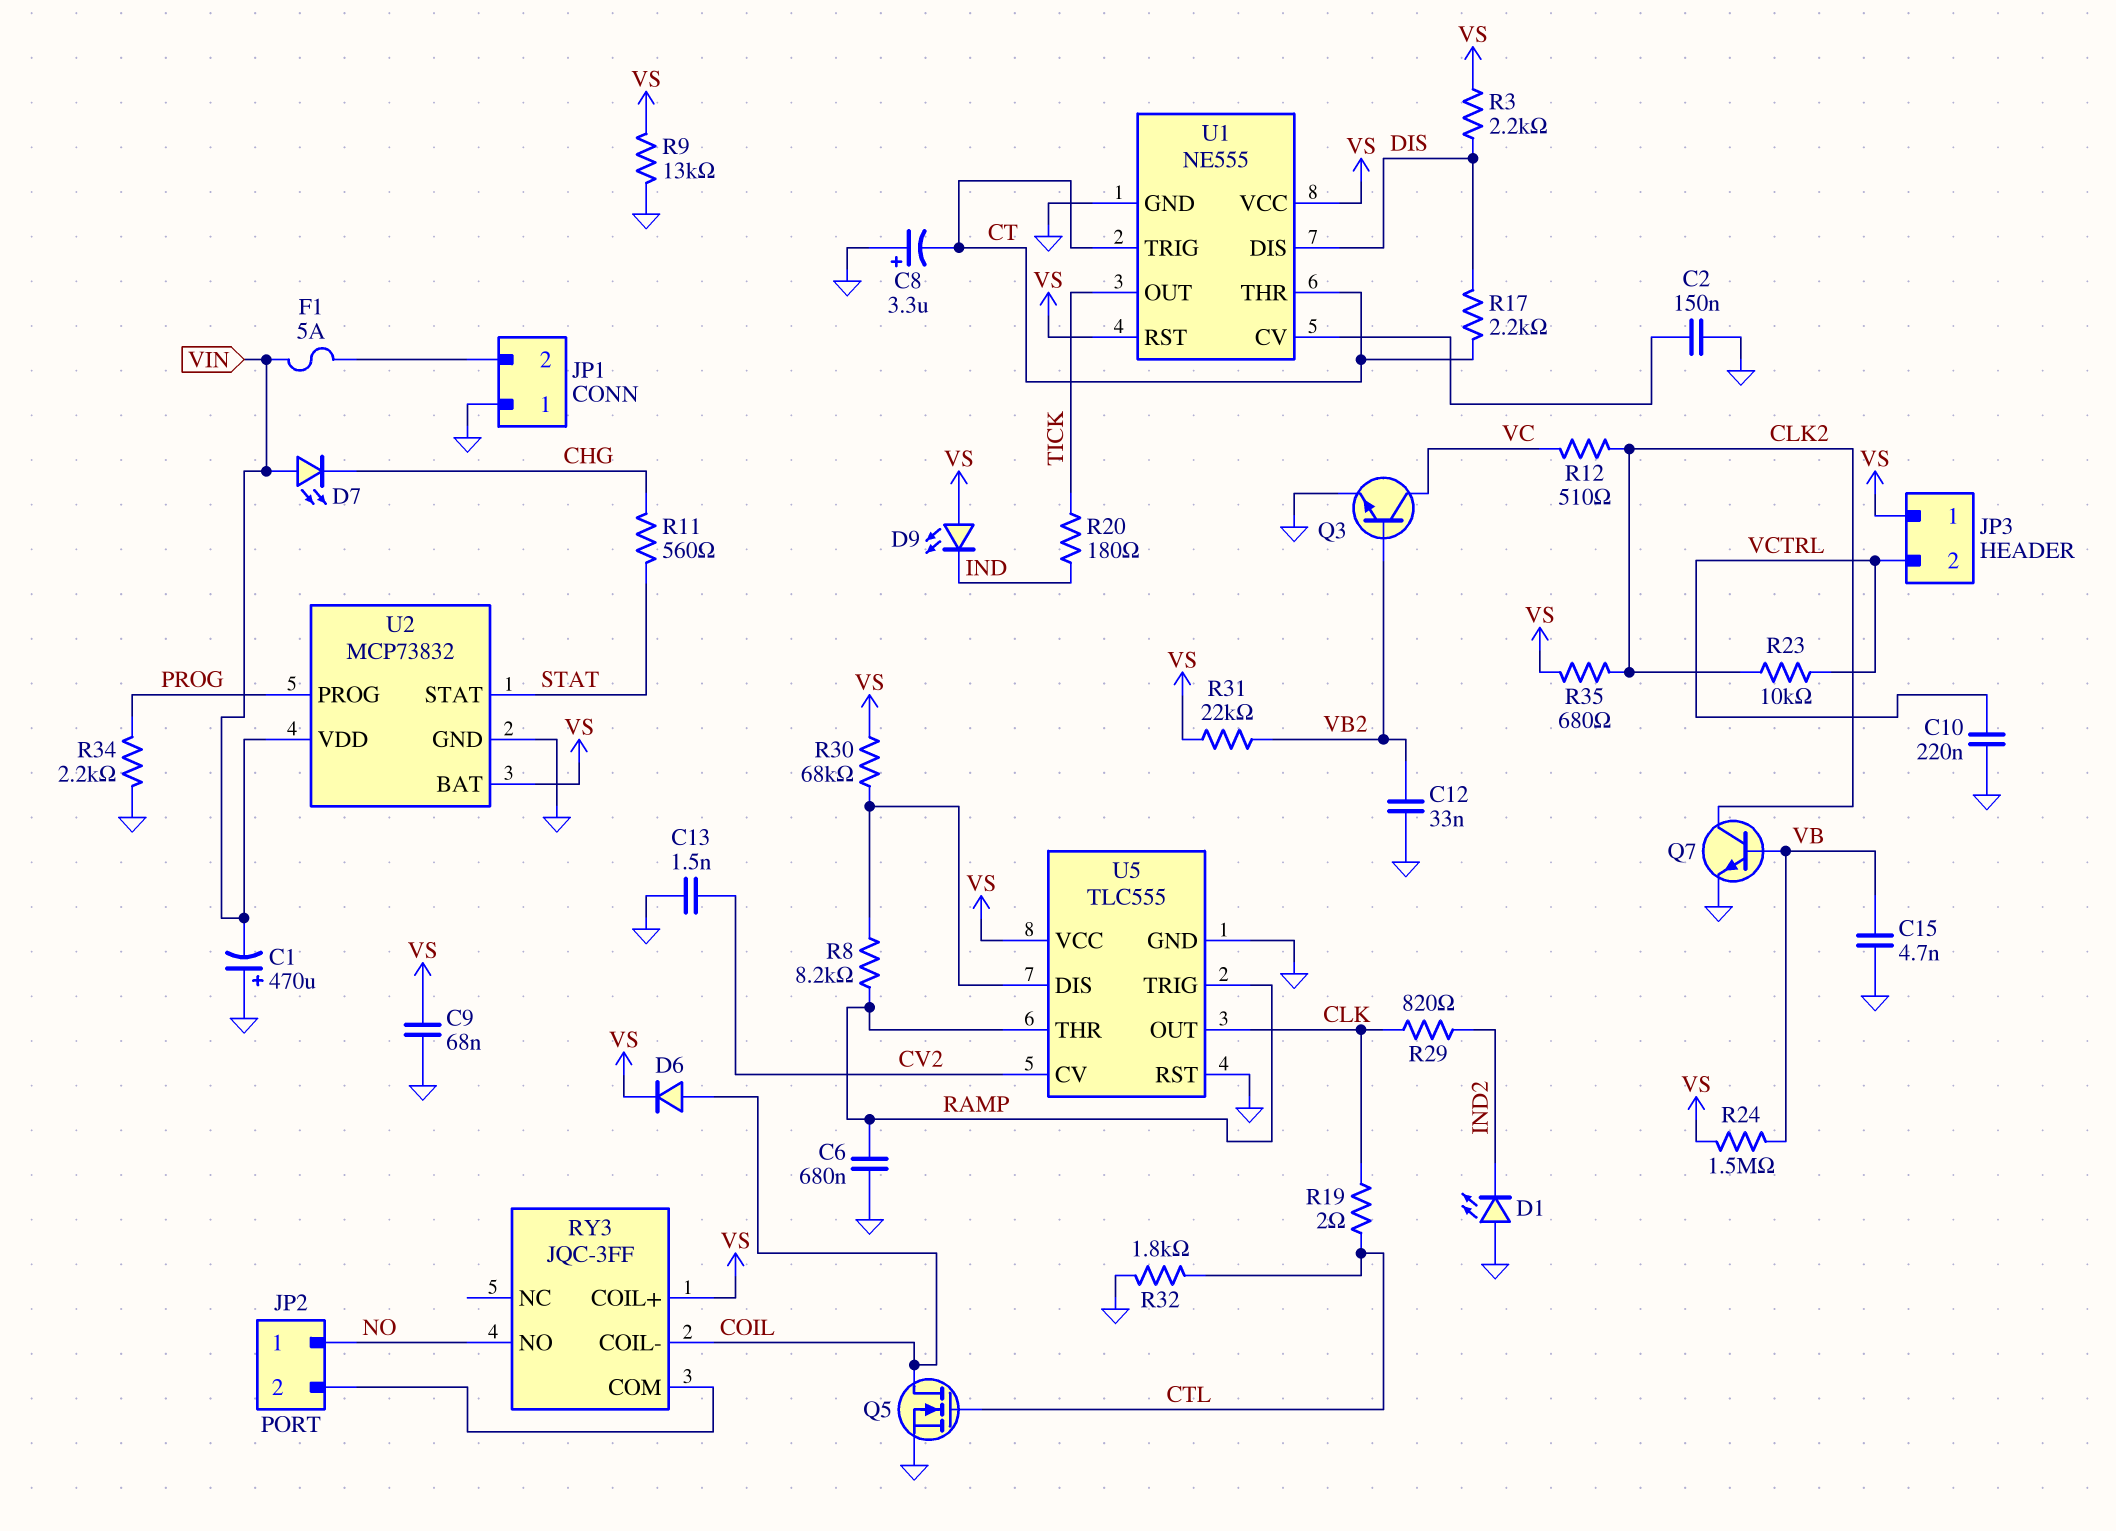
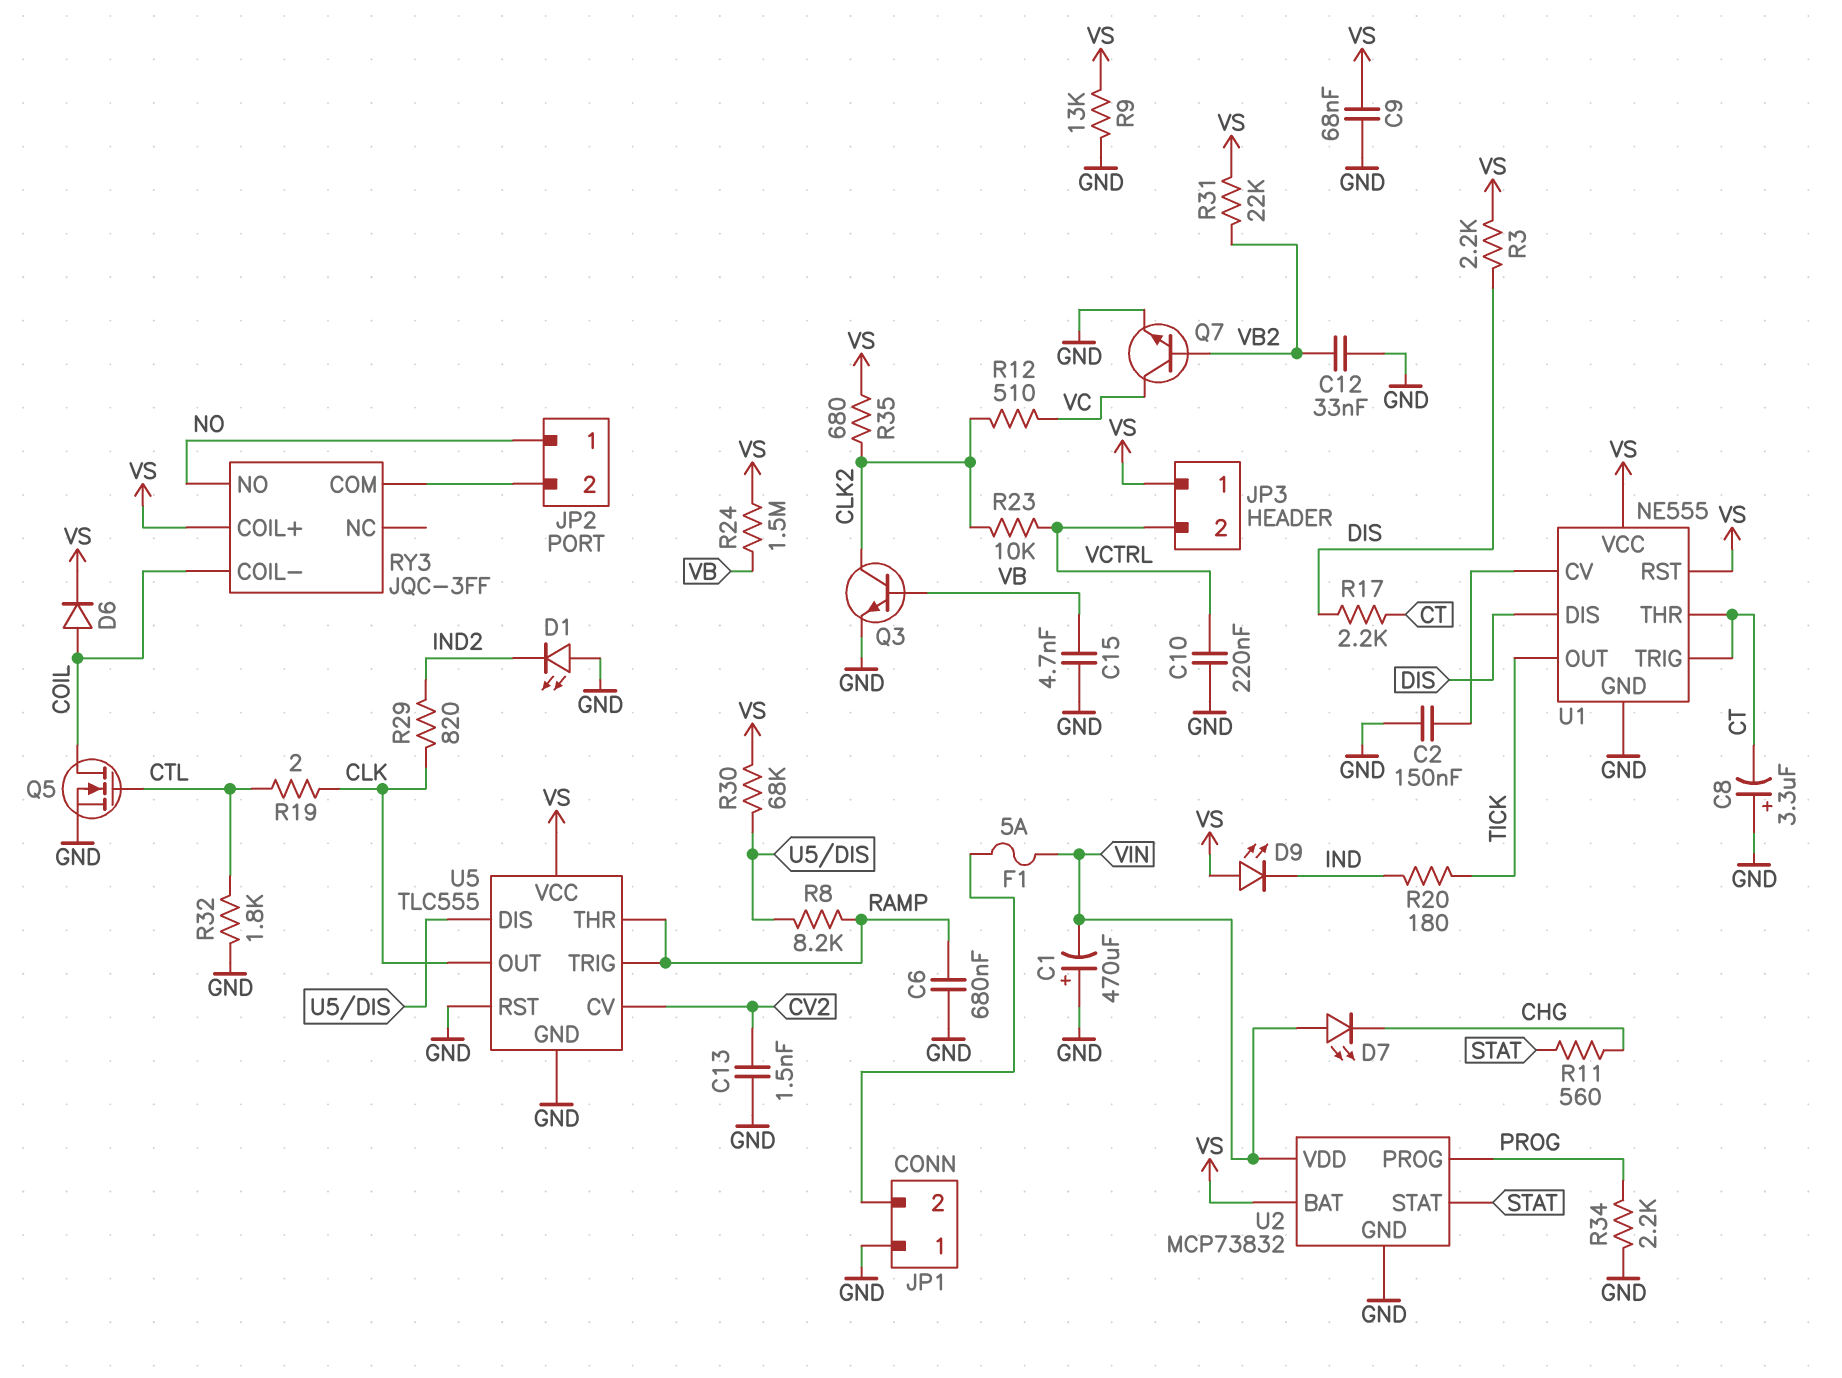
Q3: NPN (B VB2, C VC, E GND) -> NPN (B VB, C CLK2, E GND)
Q7: NPN (B VB, C CLK2, E GND) -> NPN (B VB2, C VC, E GND)

